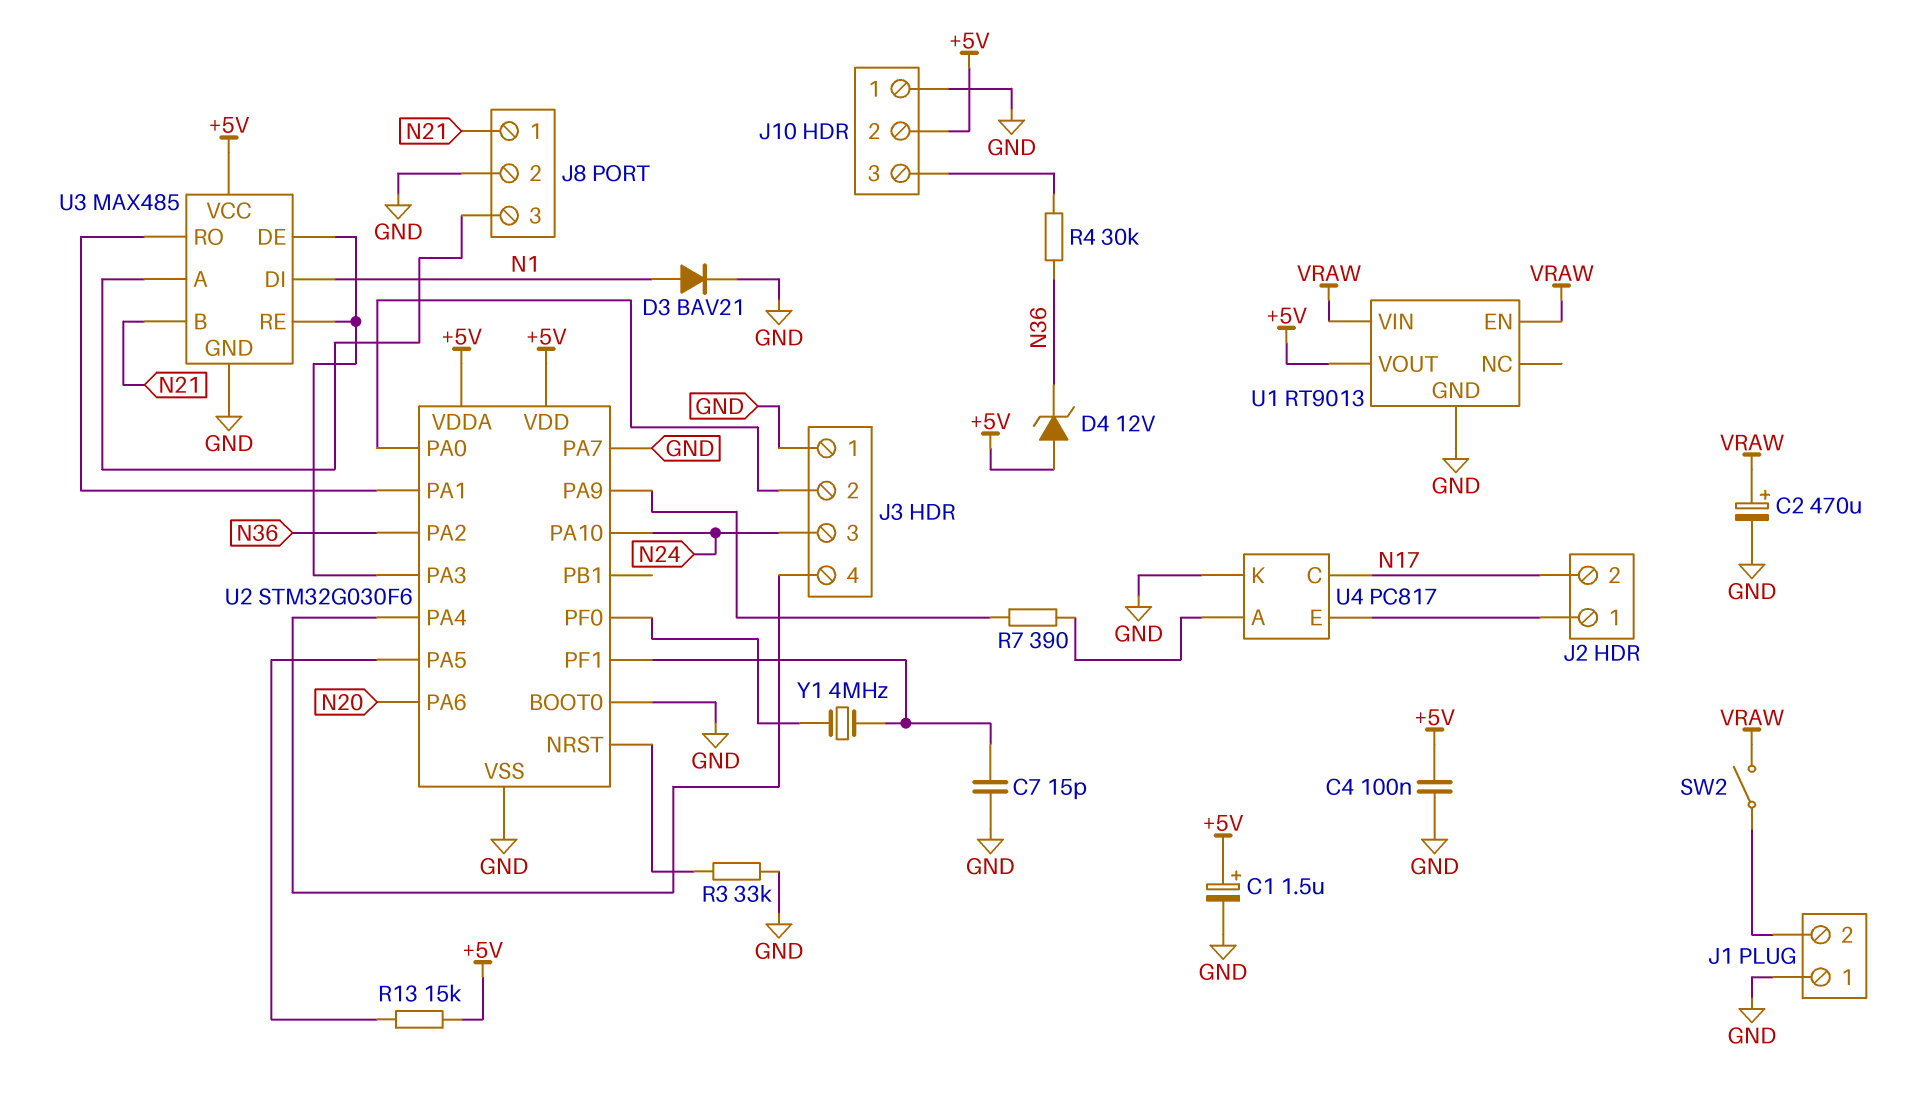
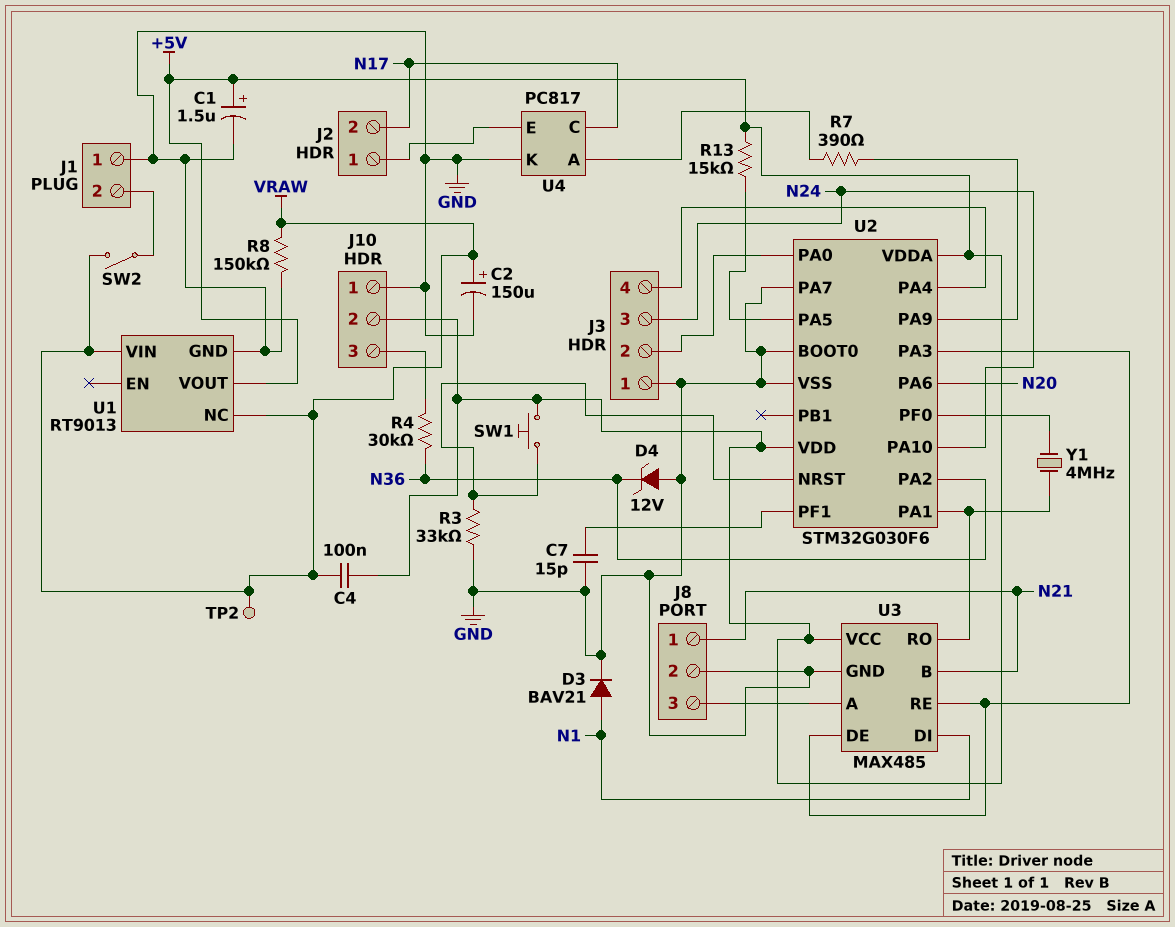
C2: 470uF (plus VRAW, minus GND) -> 150uF (plus VRAW, minus GND)
C4: 100nF (+5V, GND) -> 100nF (+5V, VRAW)
D4: zener 12V (A +5V, K N36) -> zener 12V (A GND, K N36)
R8: none -> 150k (GND, VRAW)
SW1: none -> button (+5V, U2/NRST)
TP2: none -> test point (VRAW)
U1 pin EN: VRAW -> none
U1 pin NC: none -> VRAW
Y1: 4MHz (U2/PF0, U2/PF1) -> 4MHz (U2/PA1, U2/PF0)

